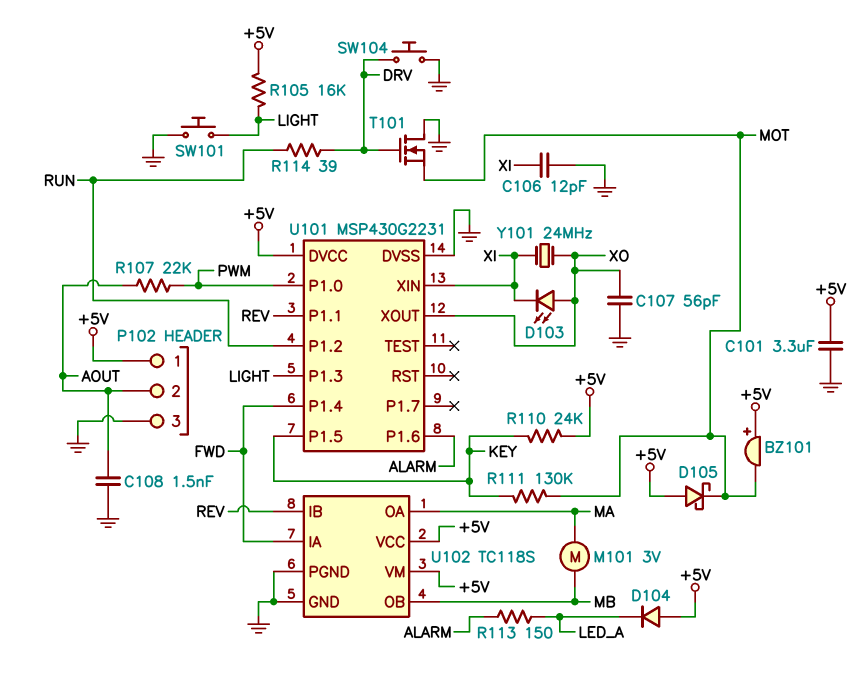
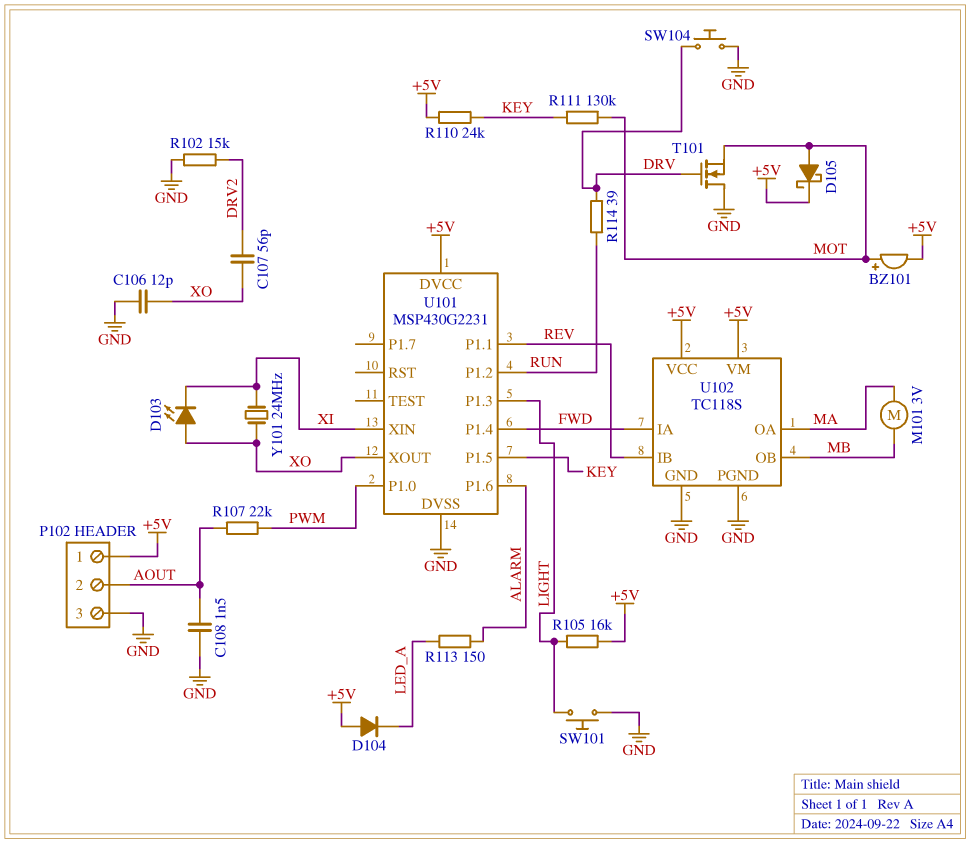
BZ101: buzzer (plus +5V, minus MOT) -> buzzer (plus MOT, minus +5V)
C101: 3.3uF (+5V, GND) -> none
C106: 12pF (GND, XI) -> 12pF (GND, XO)
C107: 56pF (GND, XO) -> 56pF (DRV2, XO)
D105: schottky (A +5V, K MOT) -> schottky (A MOT, K +5V)
R102: none -> 15k (DRV2, GND)

